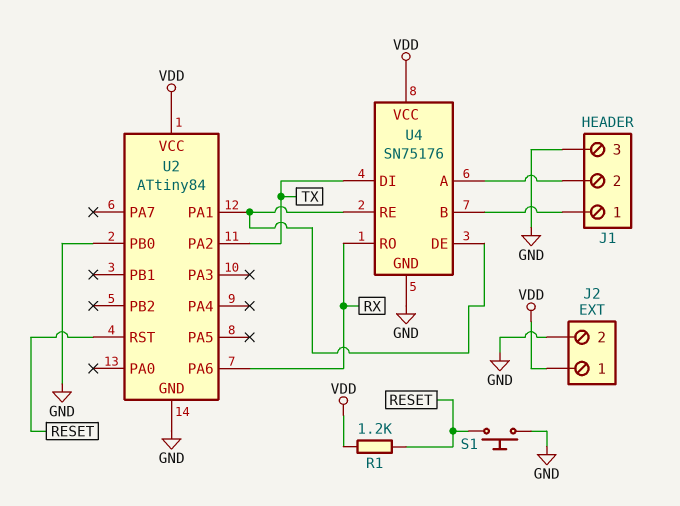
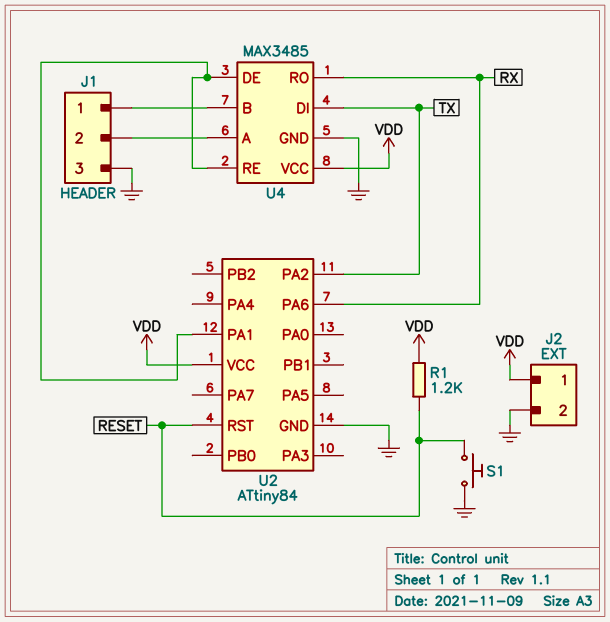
U2 pin PB0: GND -> none
U4: SN75176 -> MAX3485

